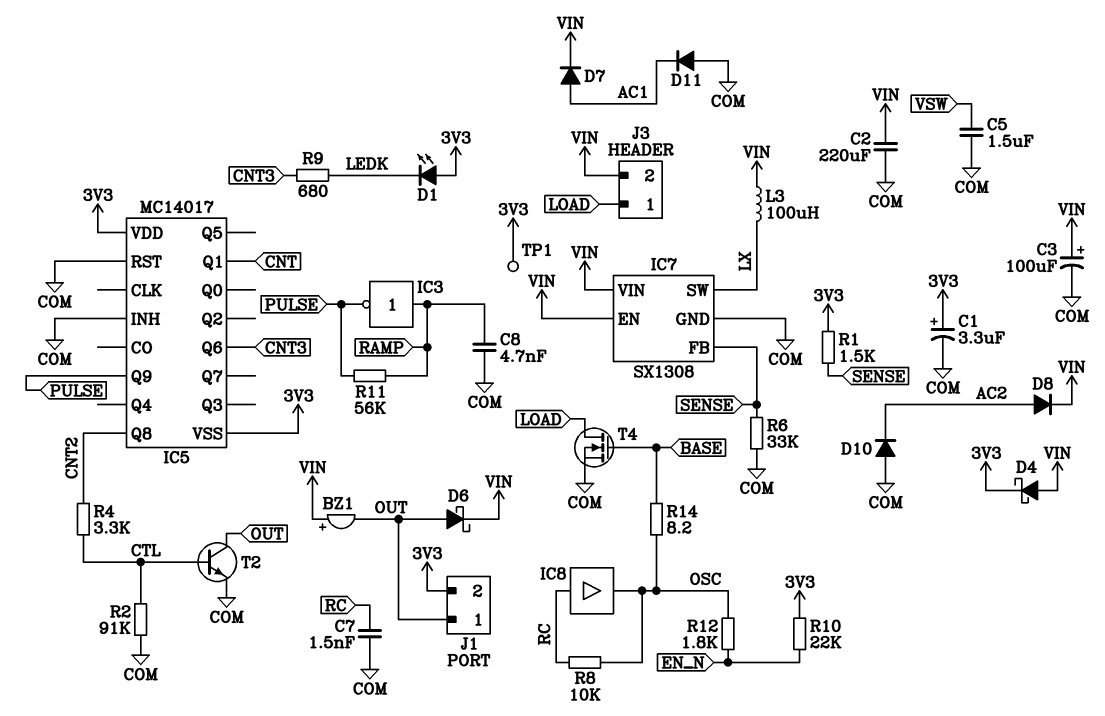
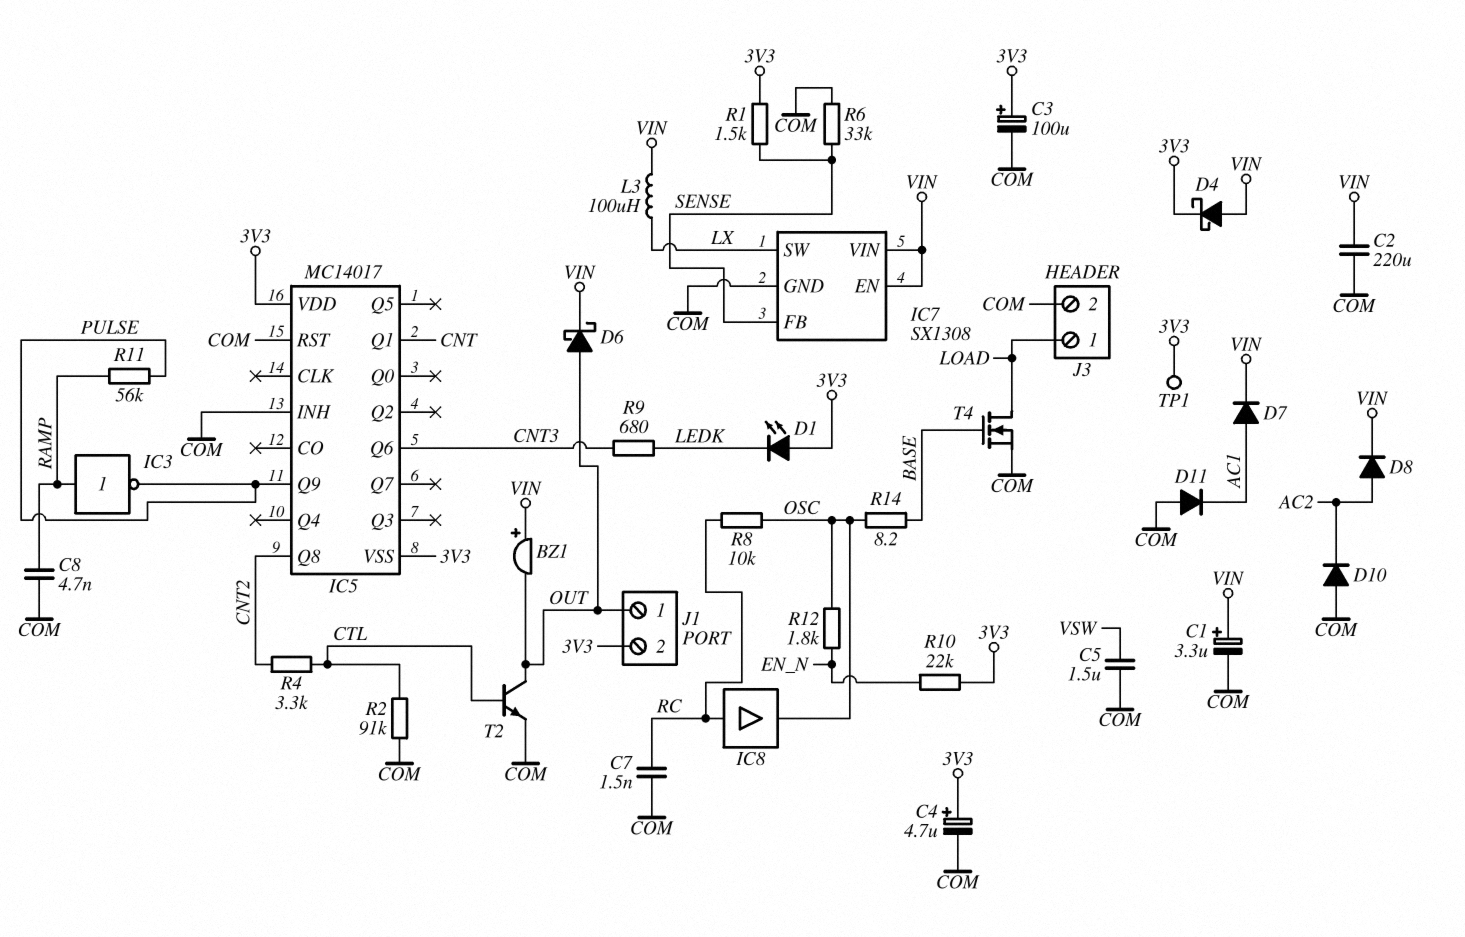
C1: 3.3uF (plus 3V3, minus COM) -> 3.3uF (plus VIN, minus COM)
C3: 100uF (plus VIN, minus COM) -> 100uF (plus 3V3, minus COM)
C4: none -> 4.7uF (plus 3V3, minus COM)
J3 pin 2: VIN -> COM

